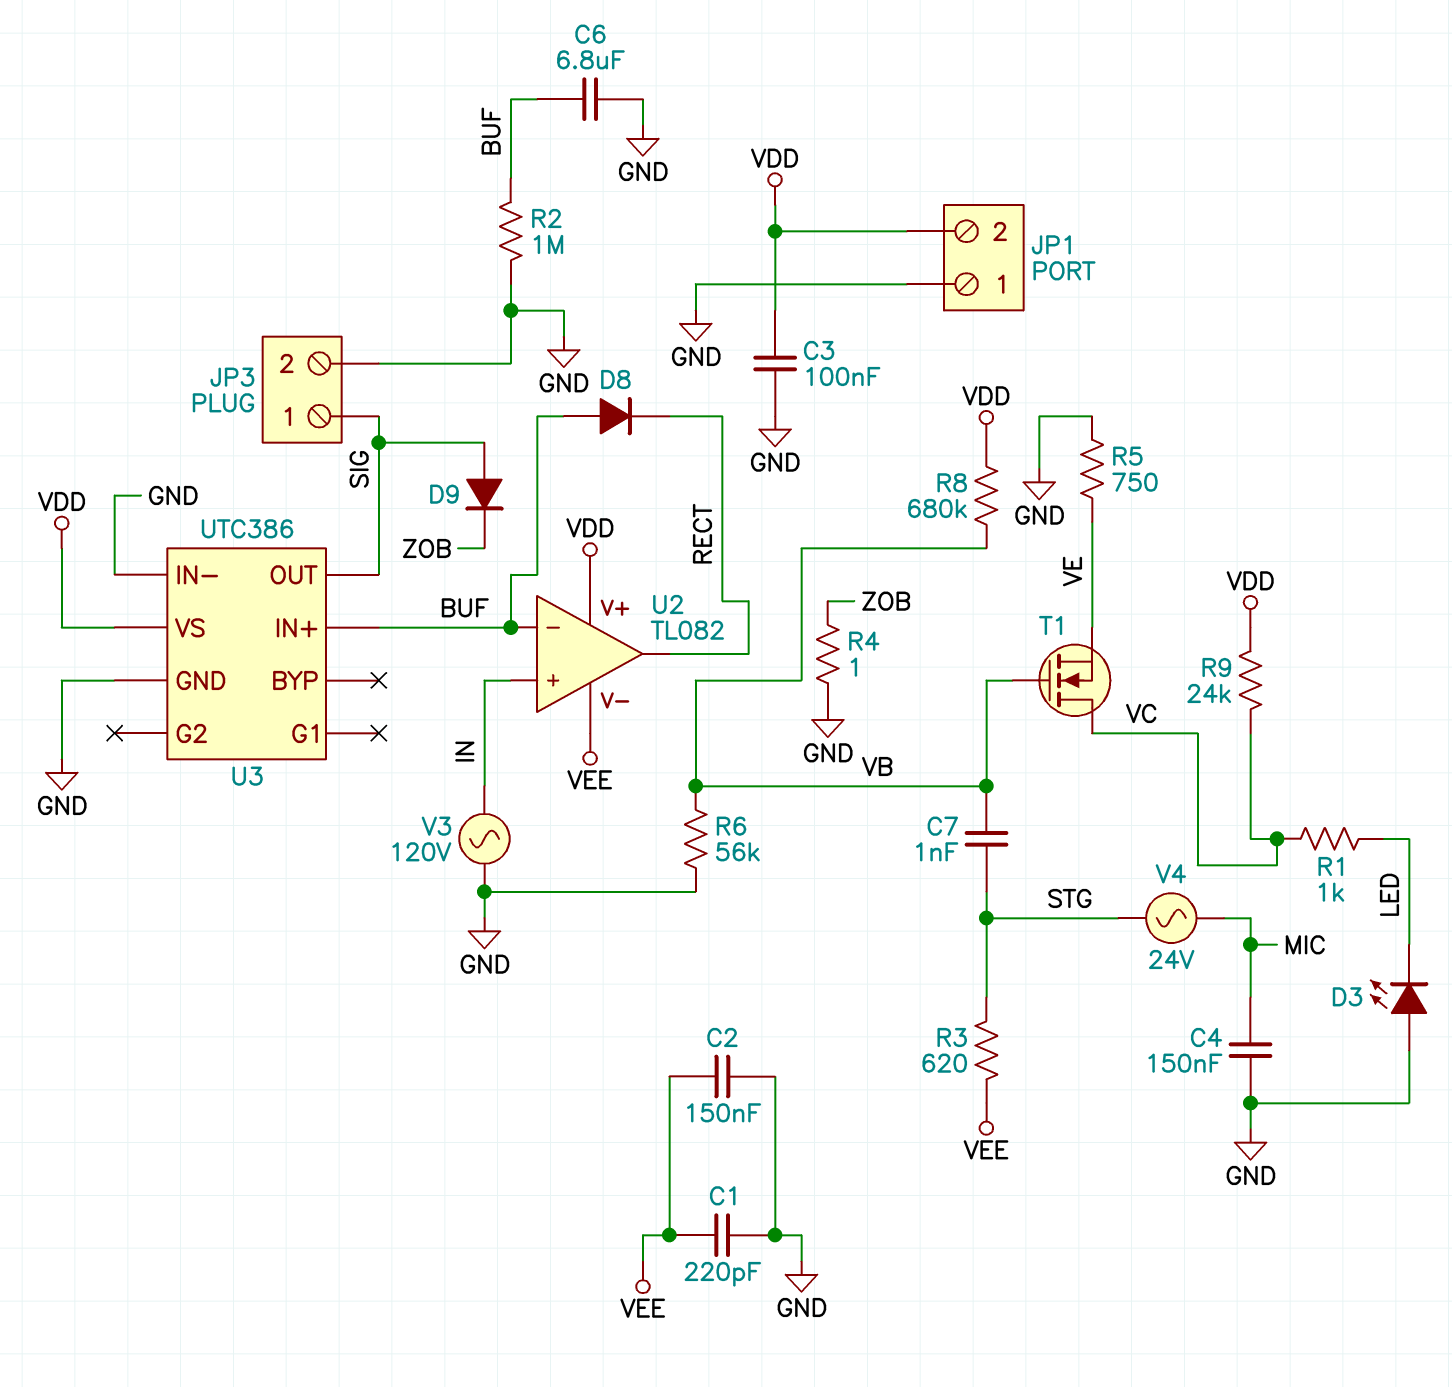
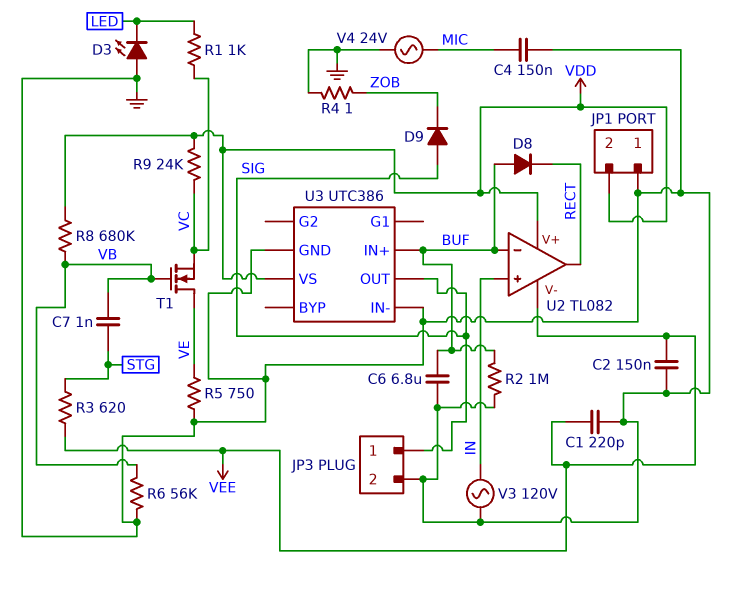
C3: 100nF (GND, VDD) -> none
T1: NMOS (G VB, D VC, S VE) -> NMOS (G VB, D VE, S VC)
V4: AC 24V (MIC, STG) -> AC 24V (GND, MIC)

